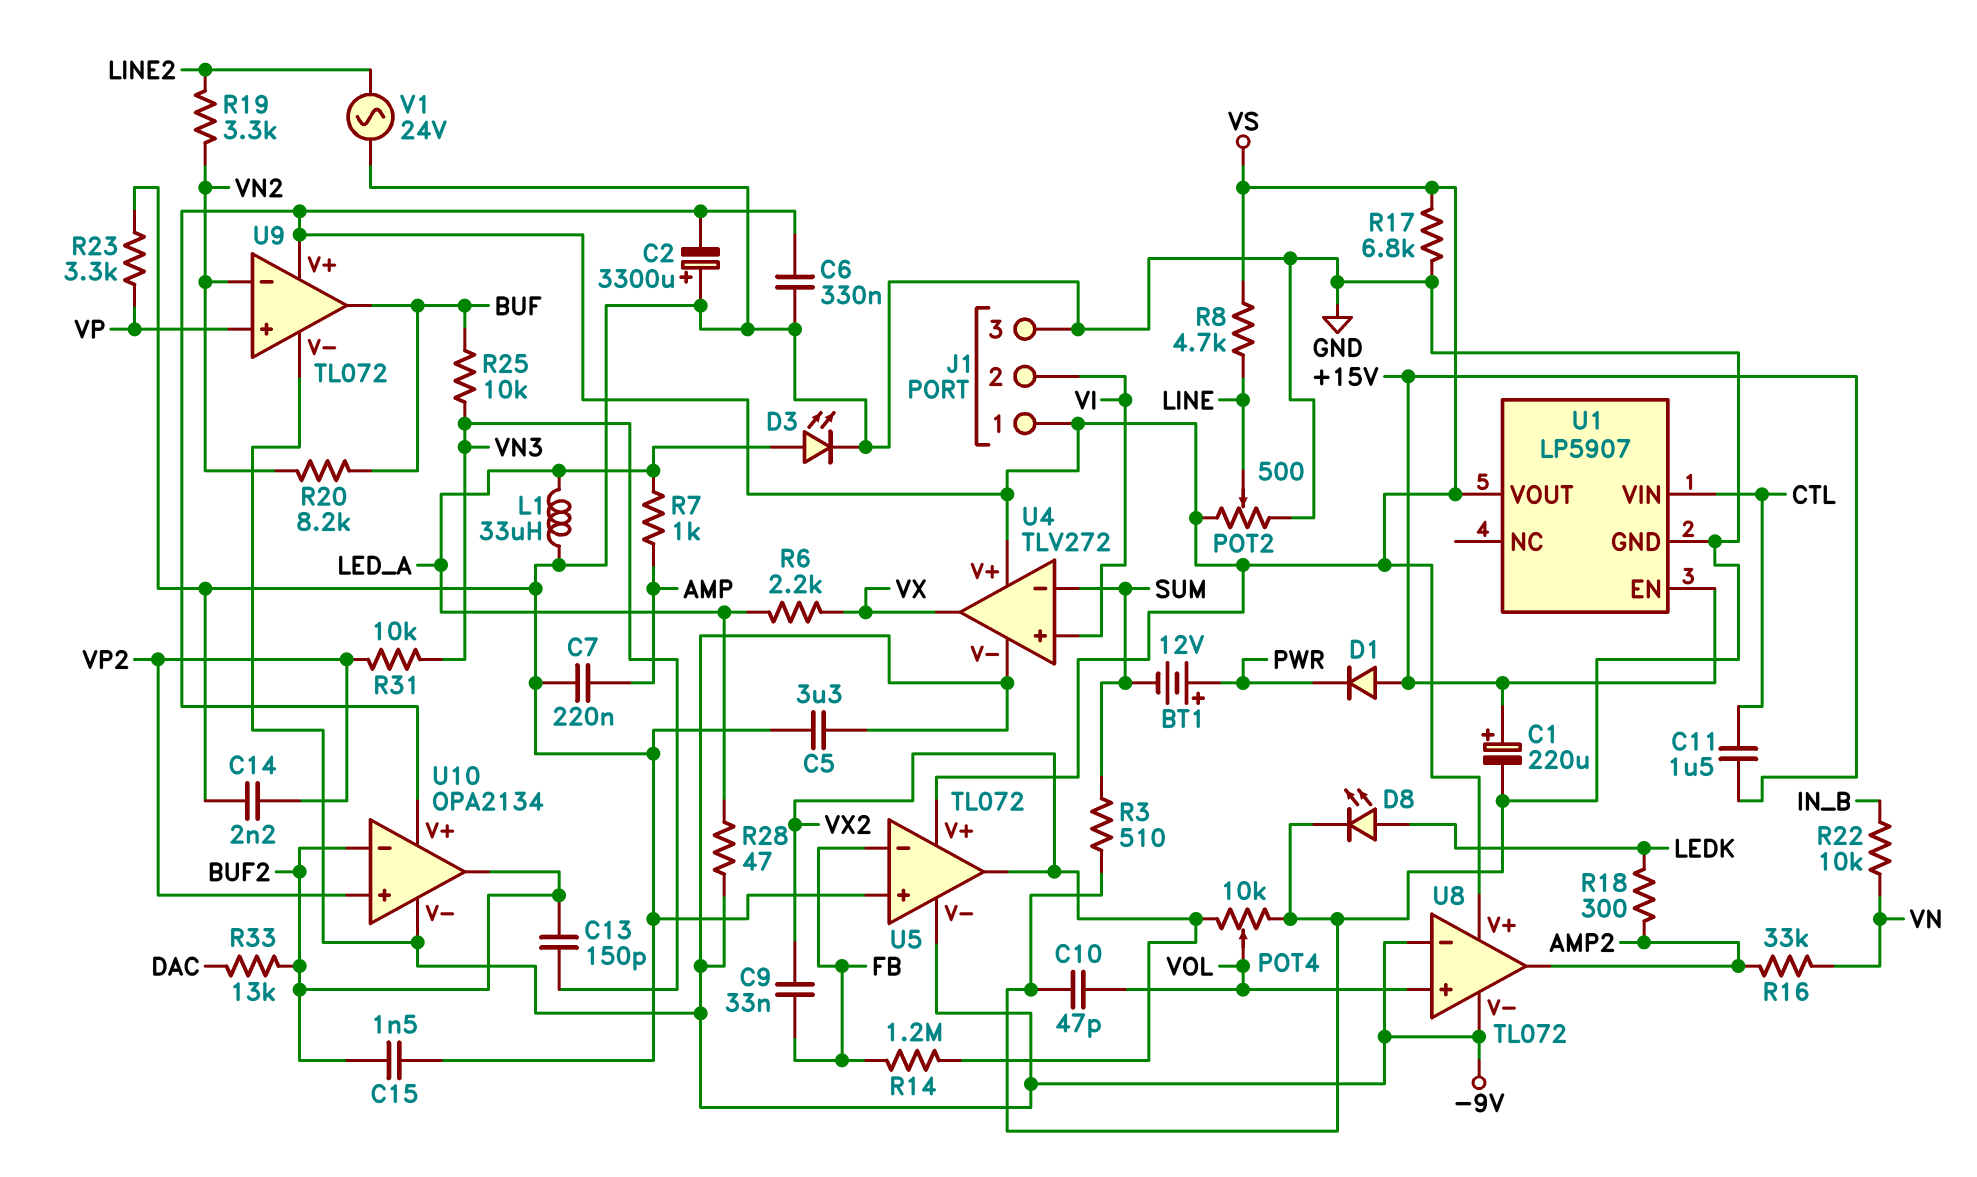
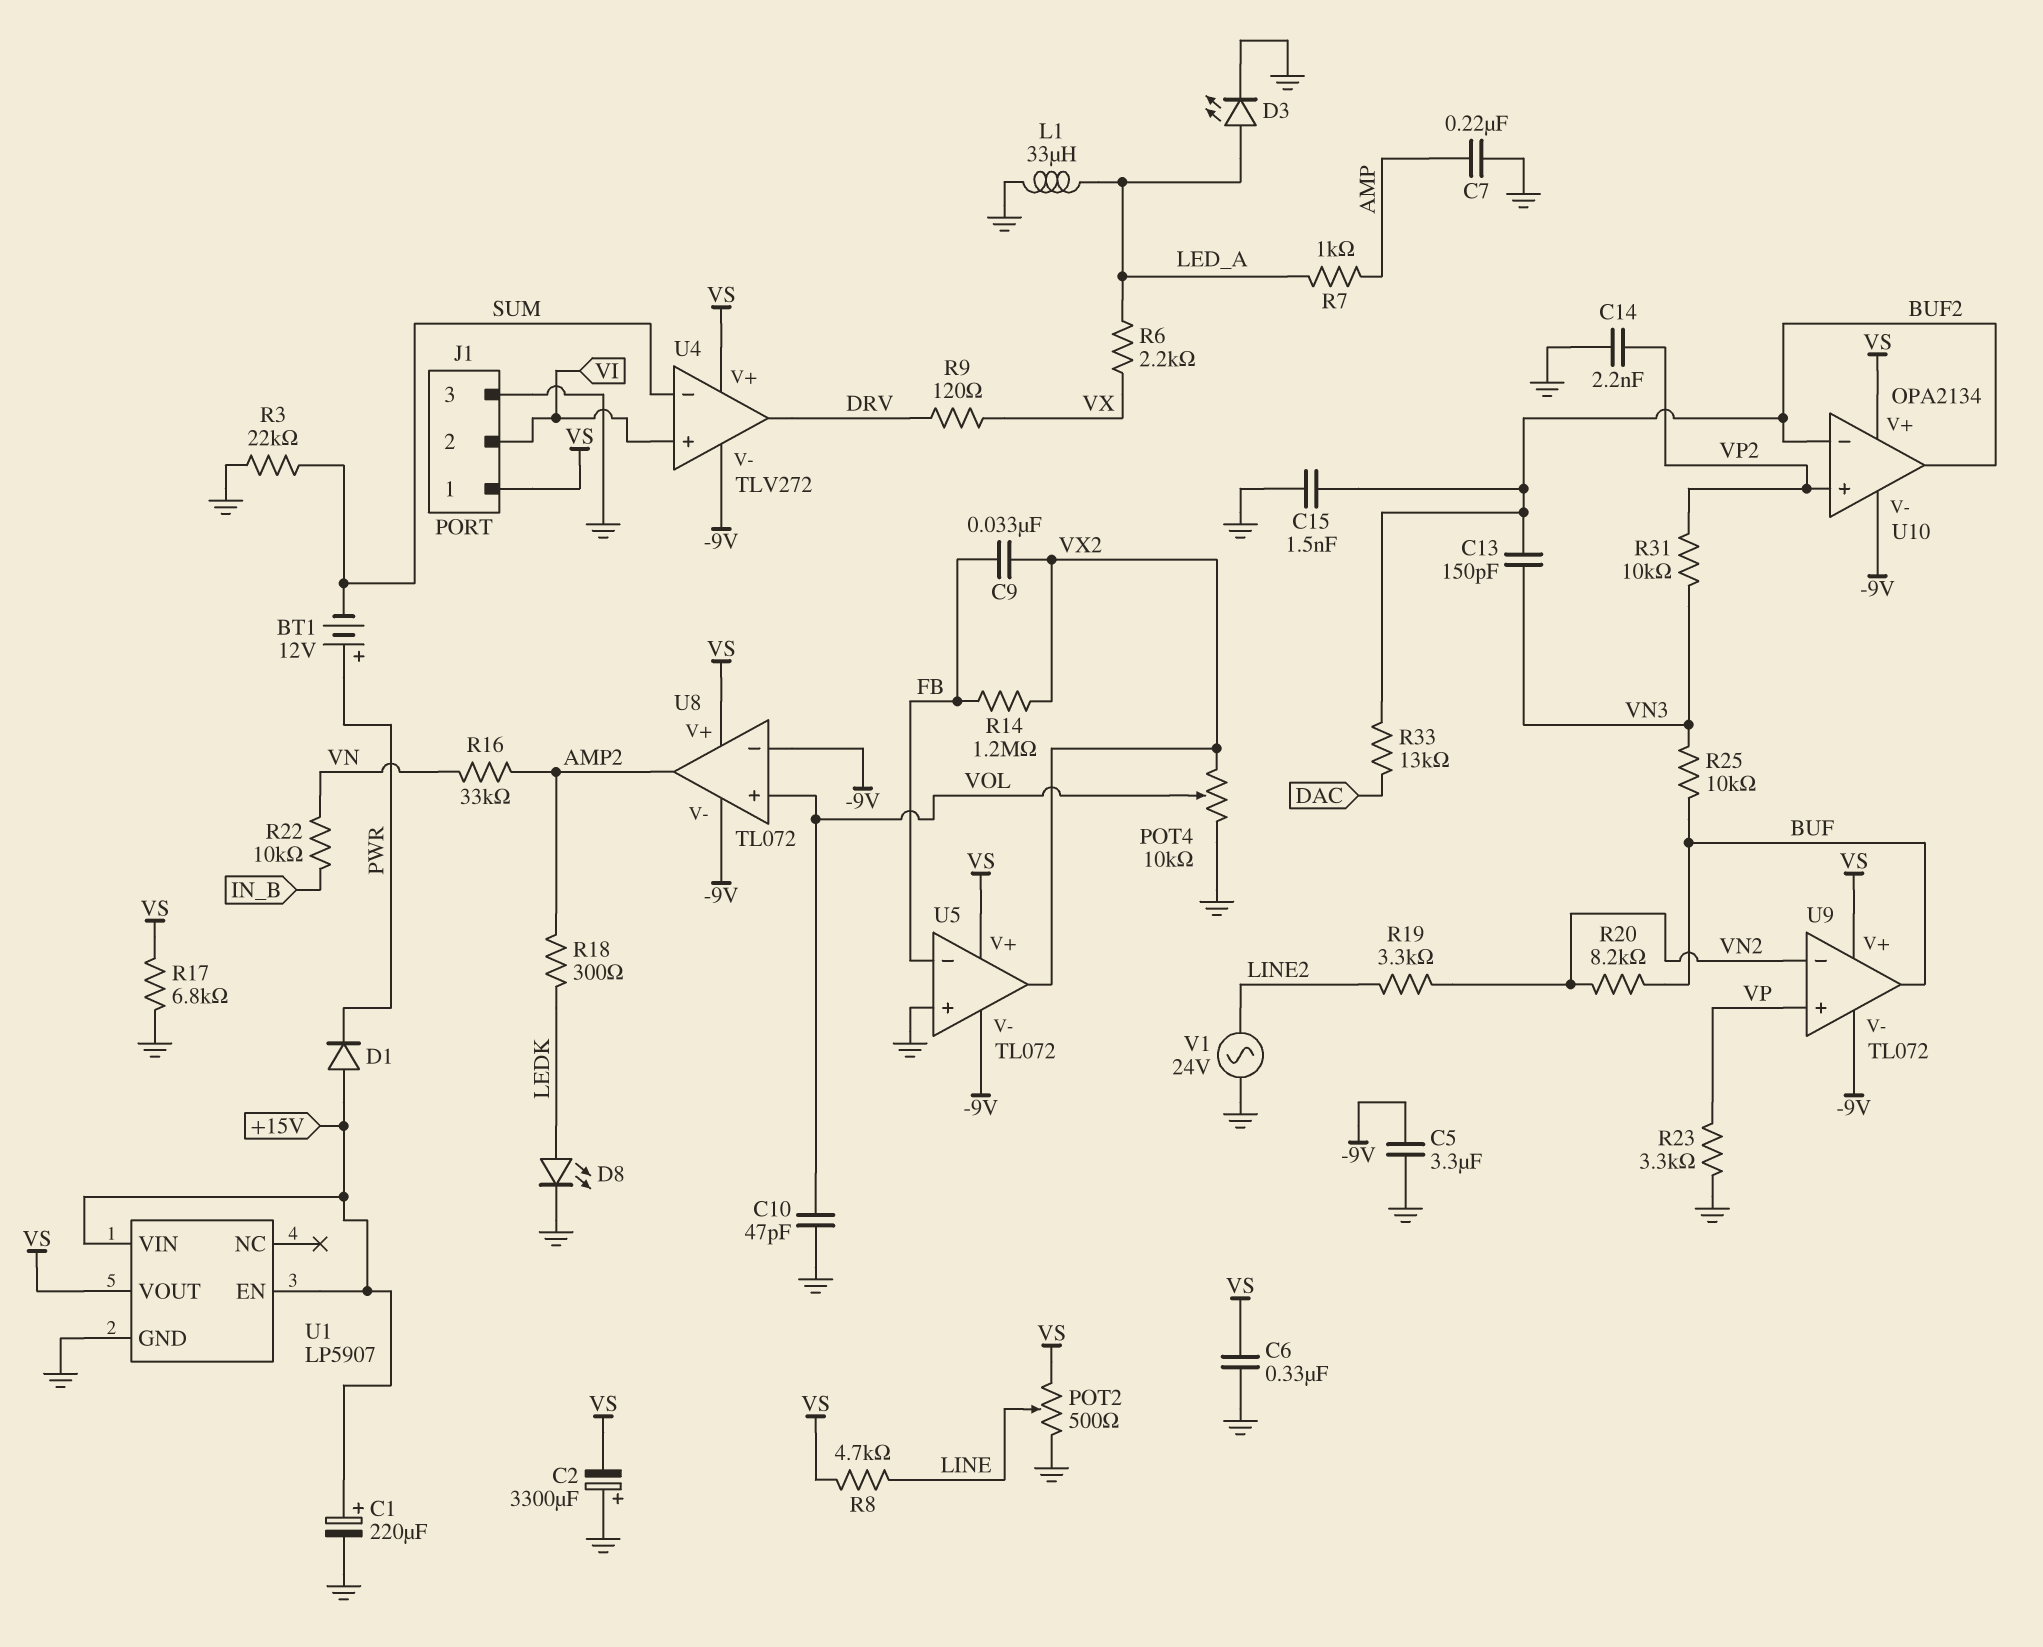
C11: 1.5uF (+15V, CTL) -> none
R3: 510 (GND, SUM) -> 22k (GND, SUM)
R9: none -> 120 (DRV, VX)
R28: 47 (-9V, LED_A) -> none
U1 pin VIN: CTL -> +15V
U4 pin out: VX -> DRV

